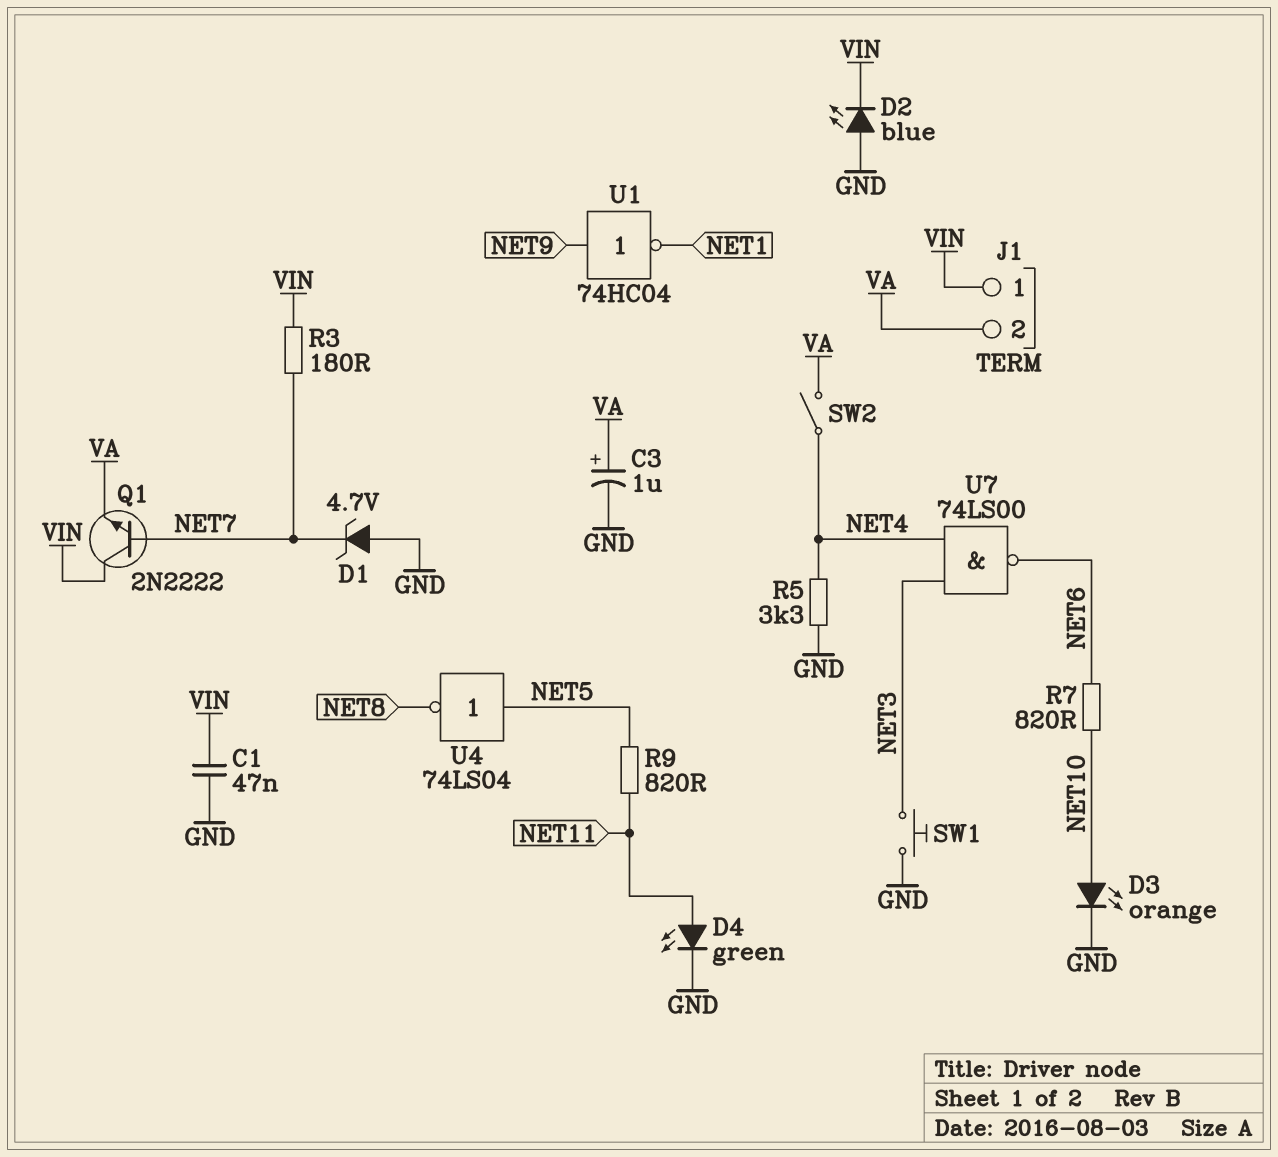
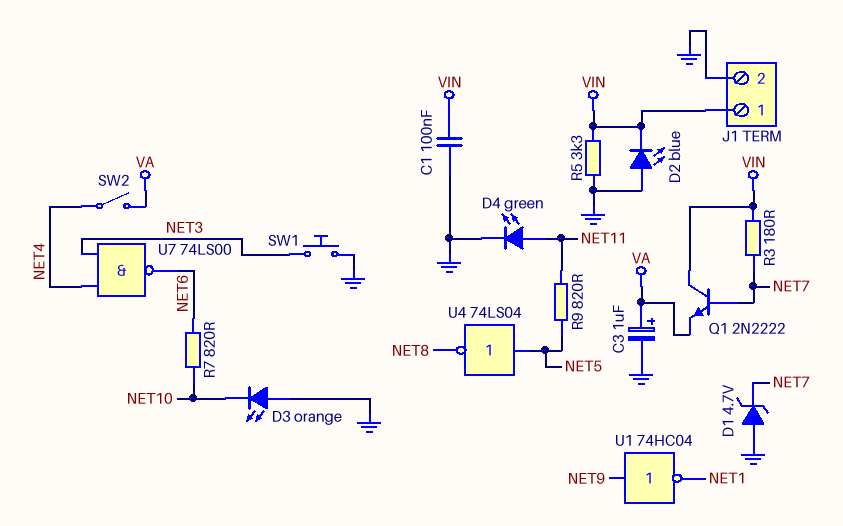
C1: 47nF (GND, VIN) -> 100nF (GND, VIN)
D3: LED orange (A NET10, K GND) -> LED orange (A GND, K NET10)
J1 pin 2: VA -> GND
R5: 3.3k (GND, NET4) -> 3.3k (GND, VIN)

